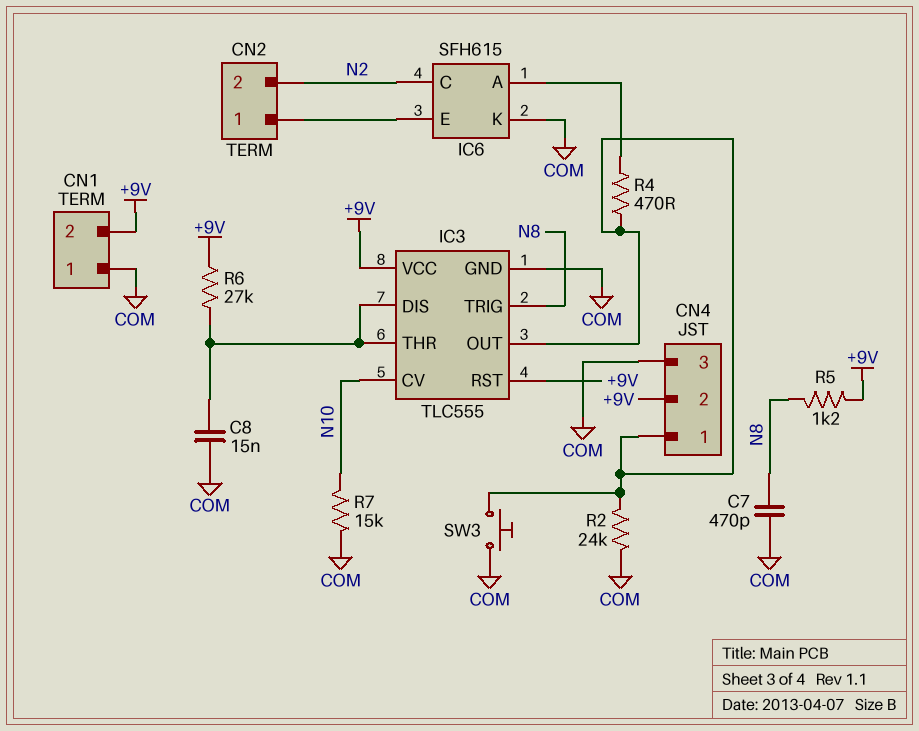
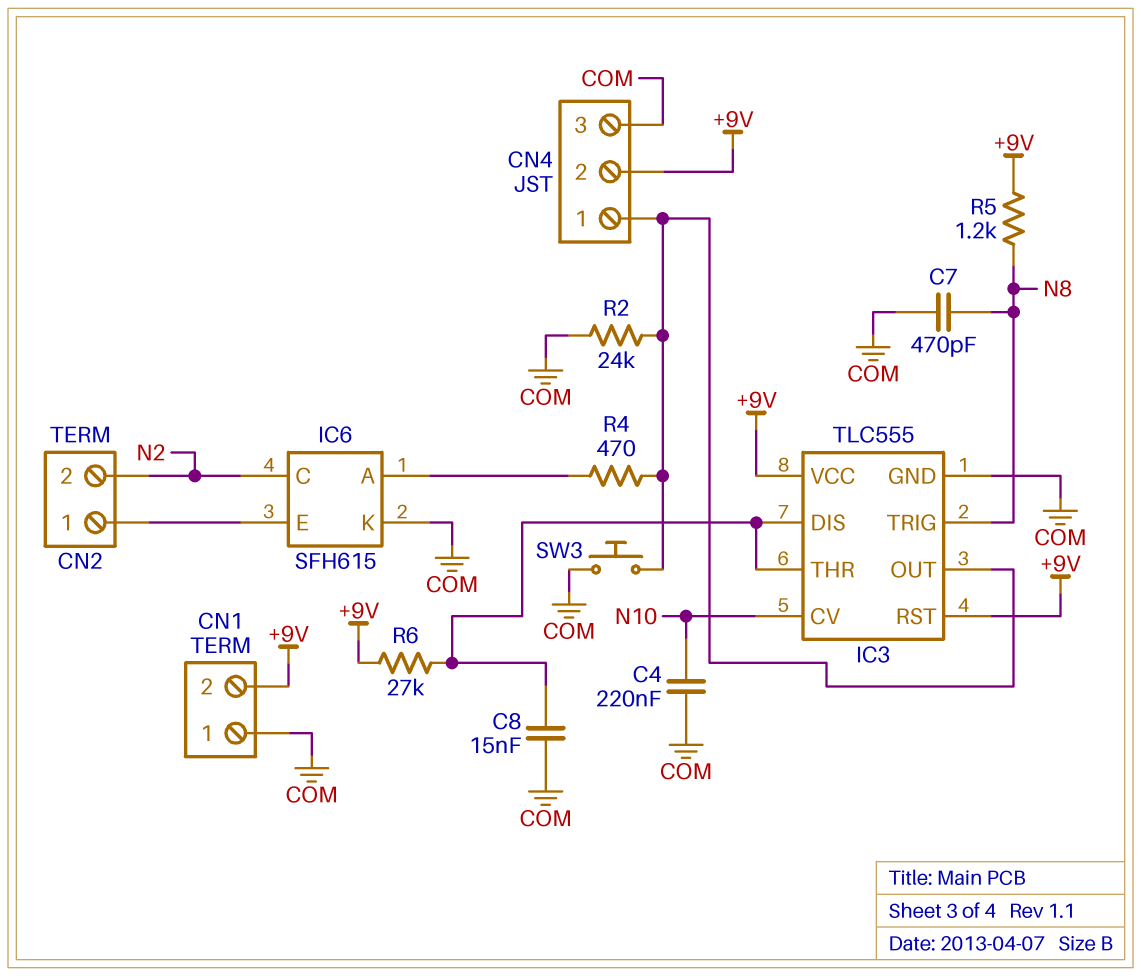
C4: none -> 220nF (COM, N10)
R7: 15k (COM, N10) -> none

